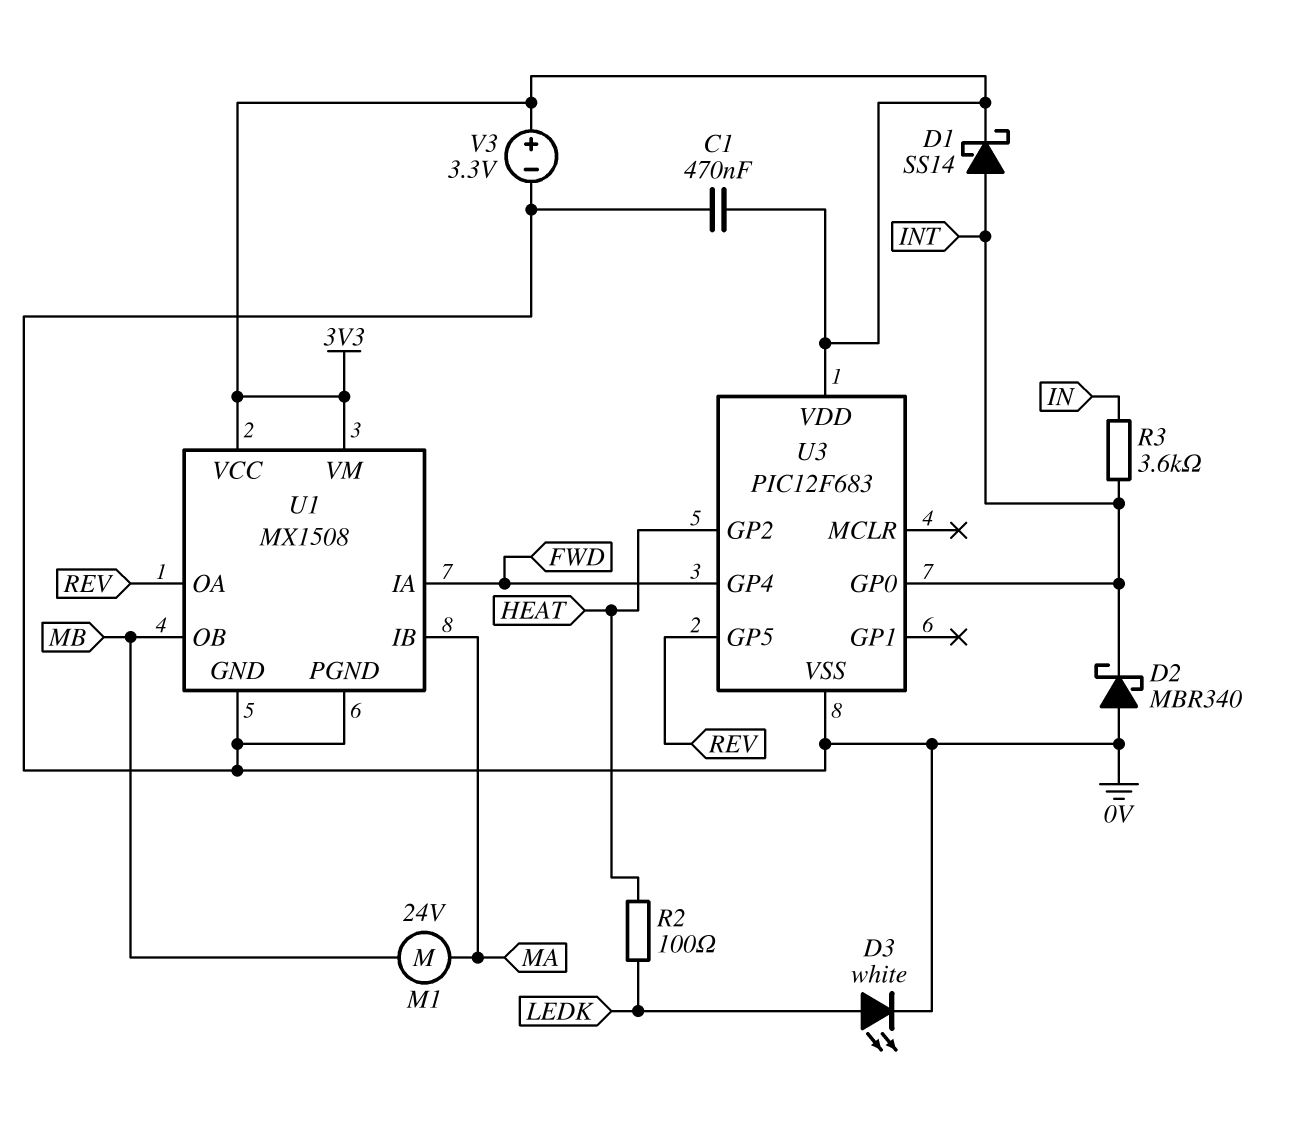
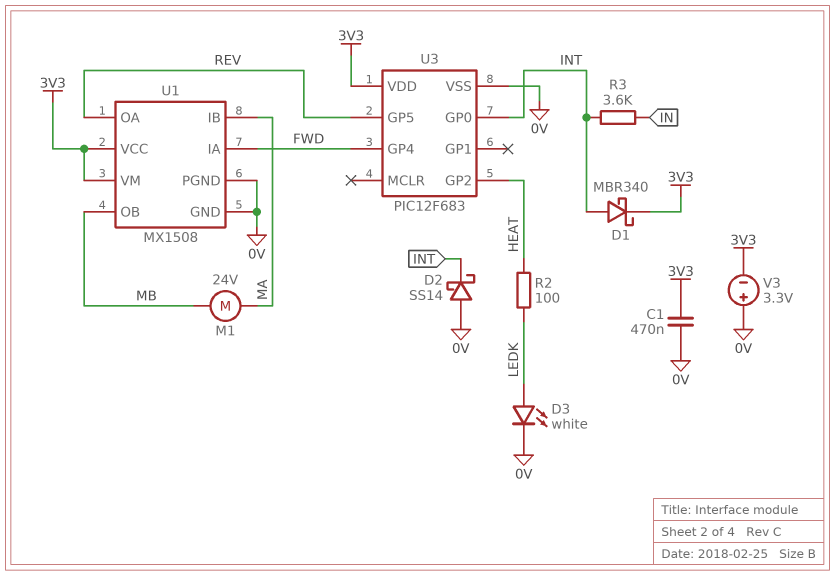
D1: schottky SS14 (A INT, K 3V3) -> schottky MBR340 (A INT, K 3V3)
D2: schottky MBR340 (A 0V, K INT) -> schottky SS14 (A 0V, K INT)
V3: 3.3V (plus 3V3, minus 0V) -> 3.3V (plus 0V, minus 3V3)

